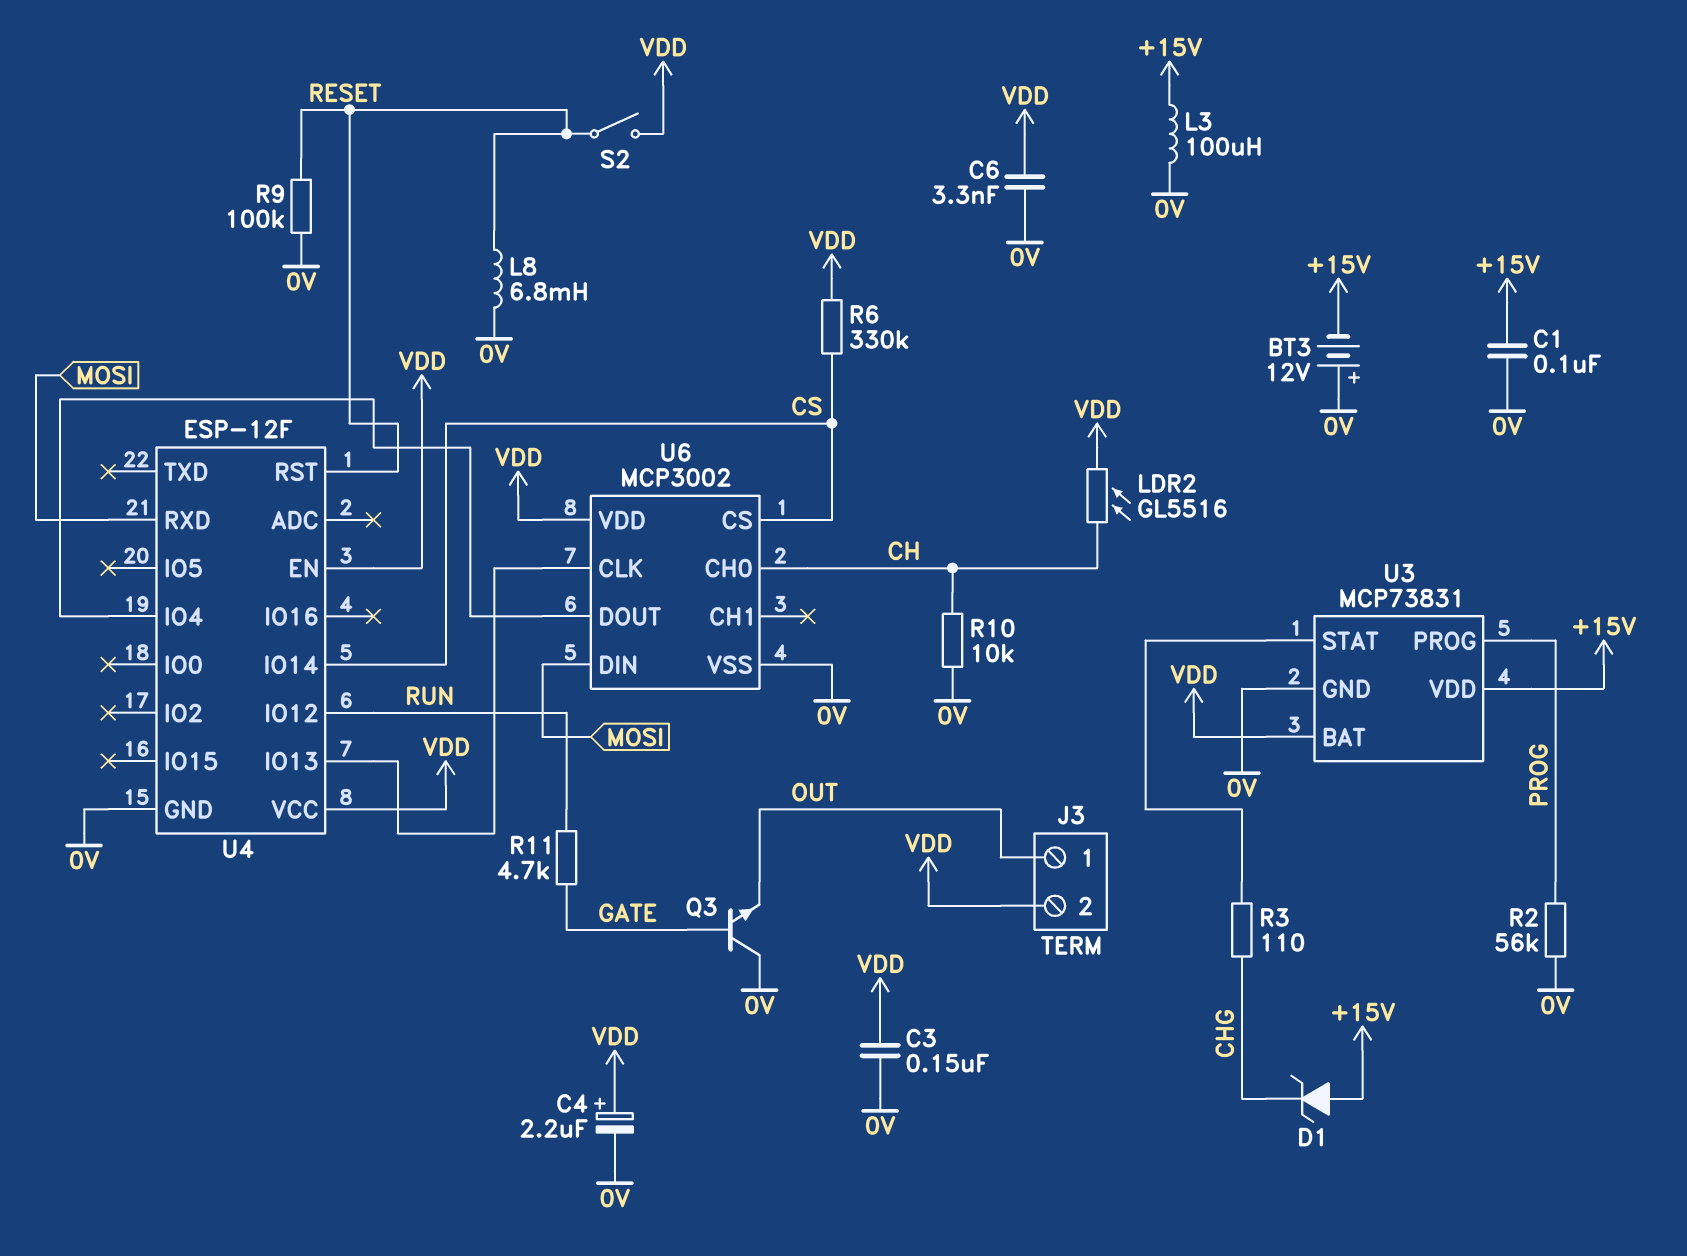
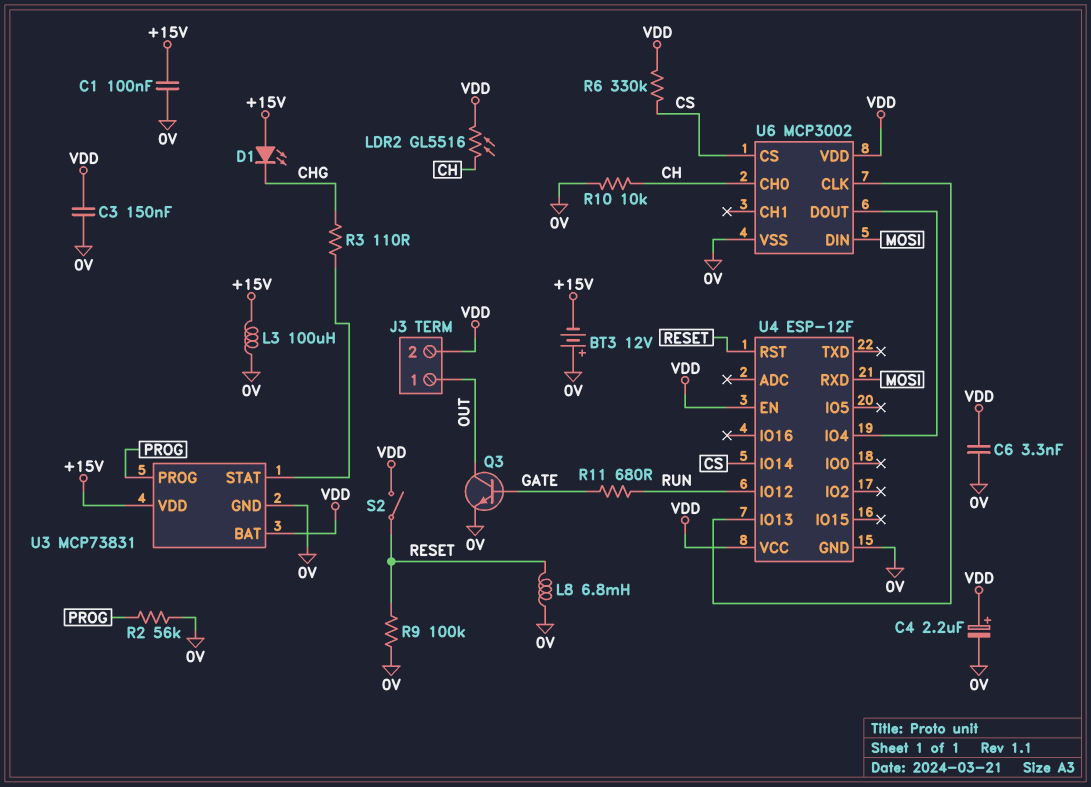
D1: zener (A +15V, K CHG) -> LED (A +15V, K CHG)
Q3: NPN (B GATE, C 0V, E OUT) -> NPN (B GATE, C OUT, E 0V)
R11: 4.7k (GATE, RUN) -> 680 (GATE, RUN)

